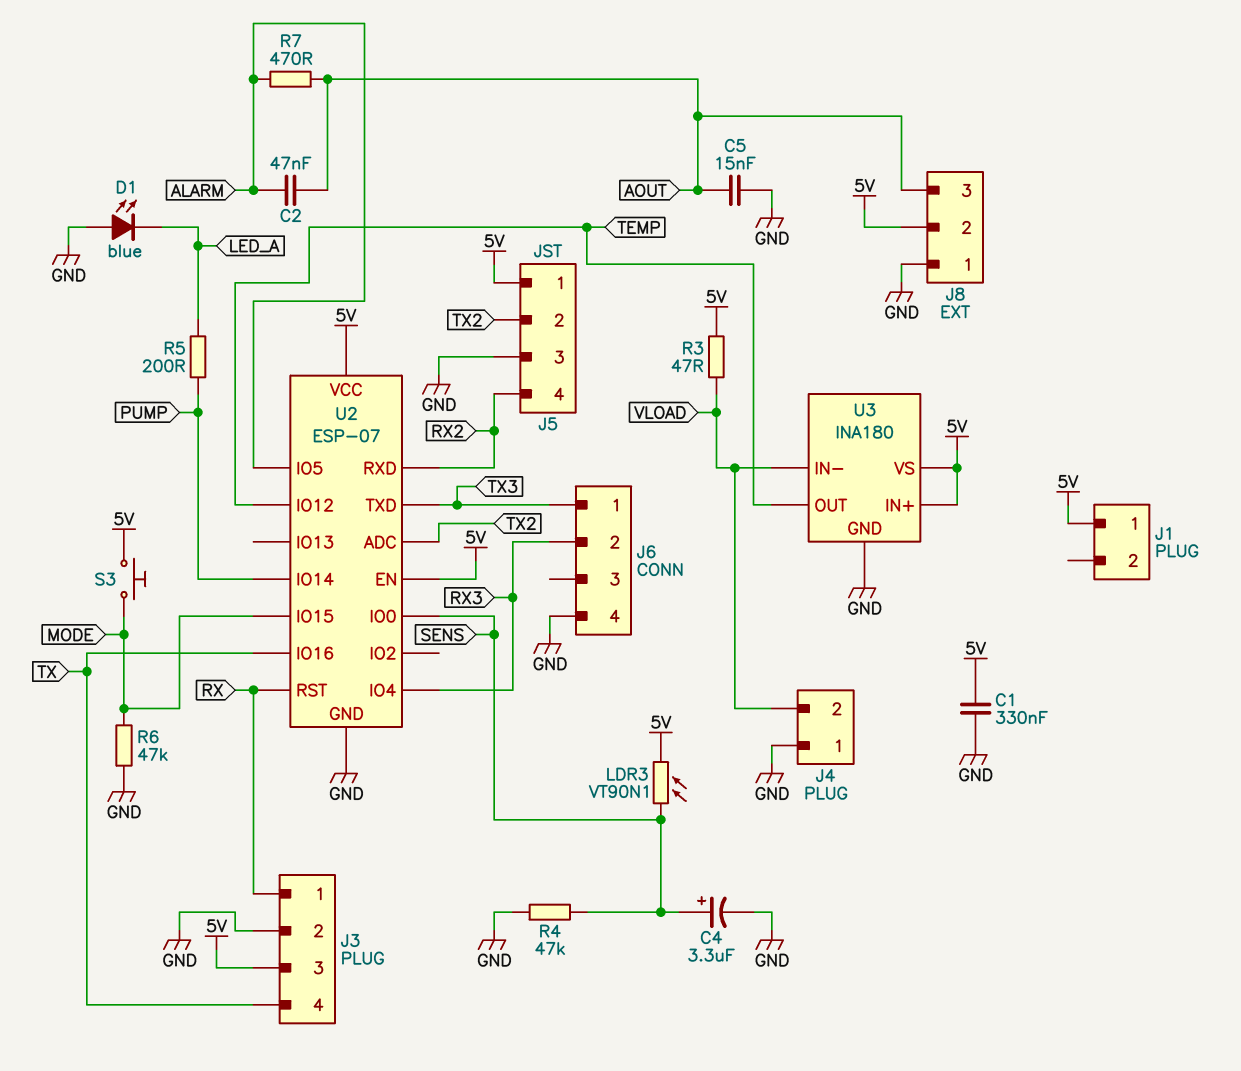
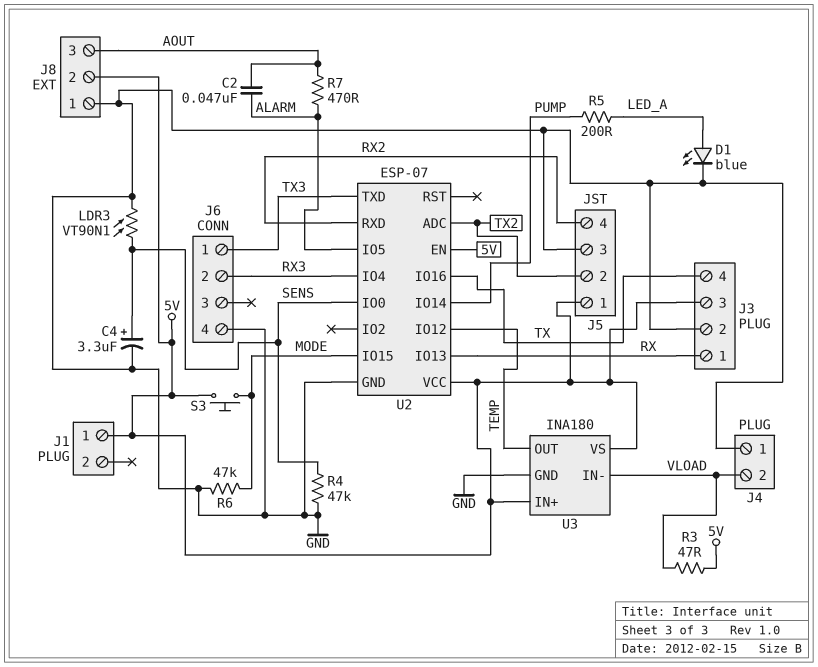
C1: 330nF (5V, GND) -> none
C5: 15nF (AOUT, GND) -> none
D1: LED blue (A GND, K LED_A) -> LED blue (A LED_A, K GND)
LDR3: VT90N1 (5V, SENS) -> VT90N1 (GND, SENS)
U2 pin IO13: none -> RX
U2 pin RST: RX -> none

